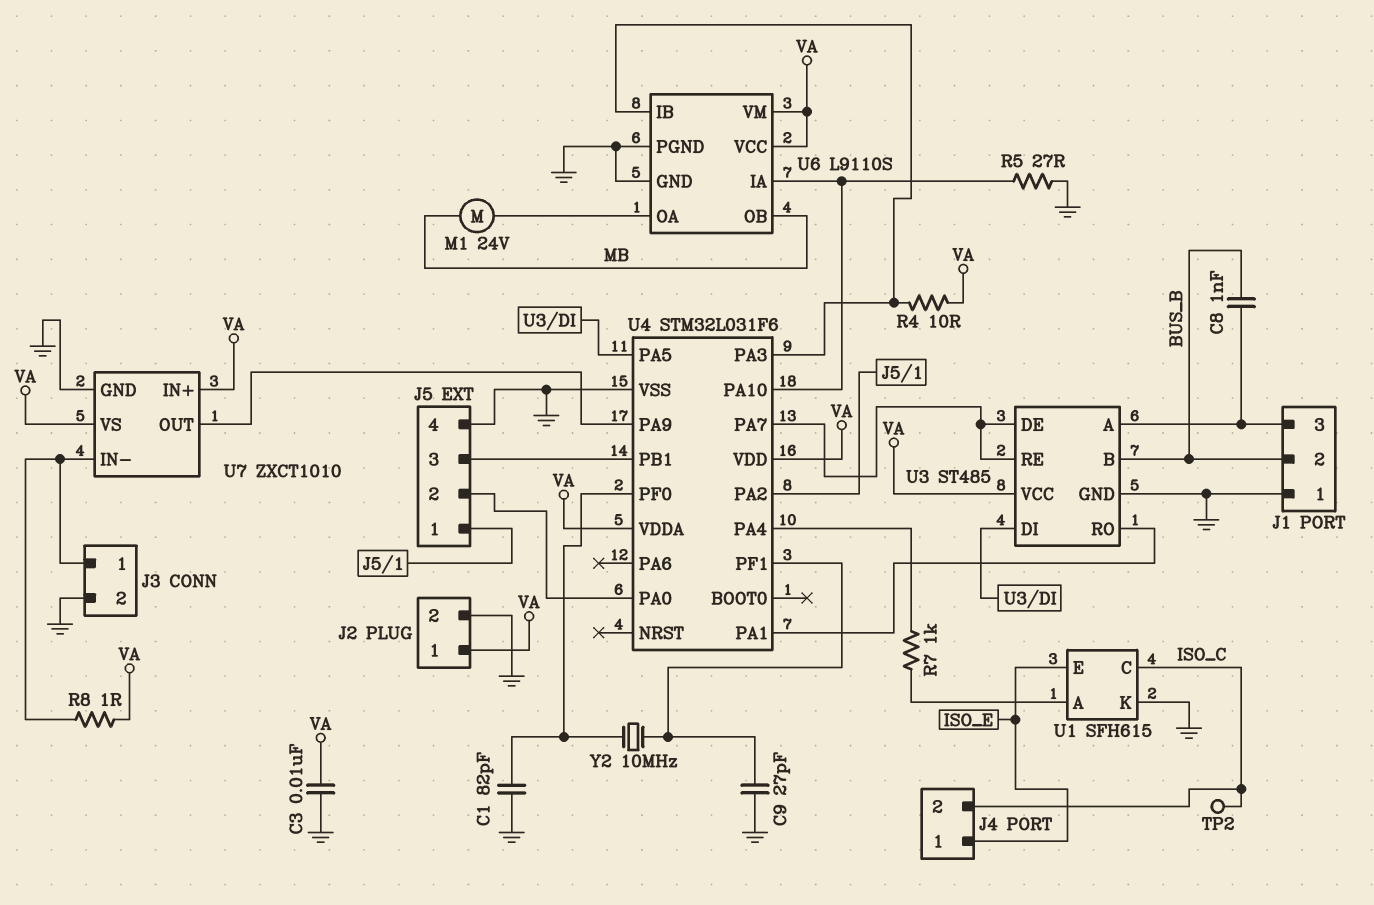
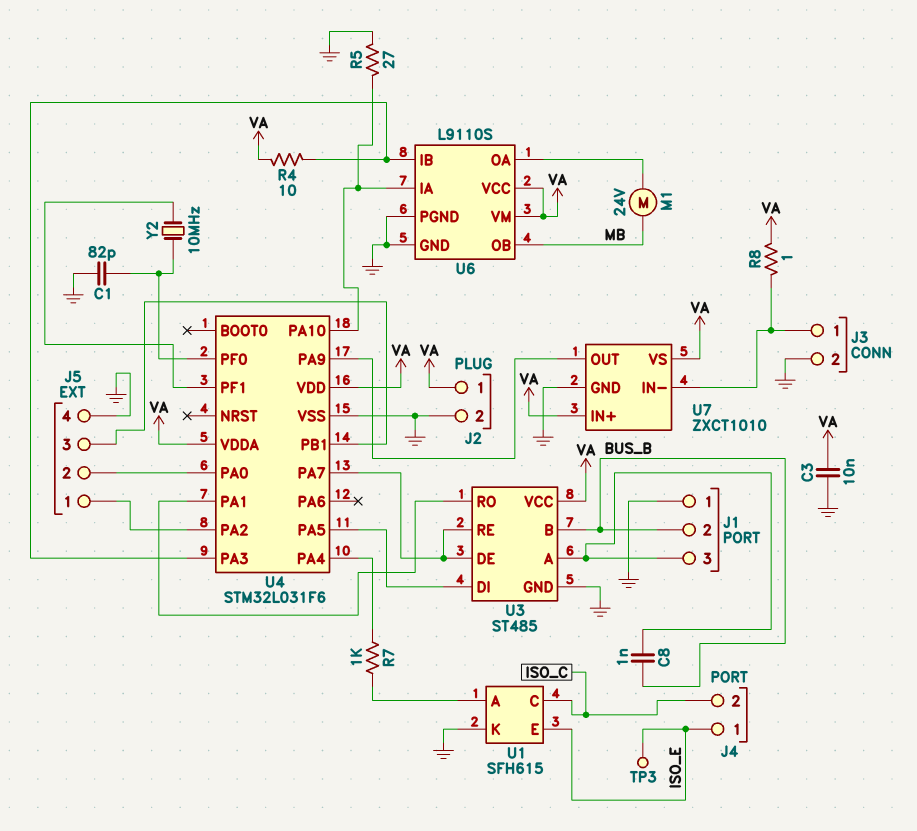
C9: 27pF (GND, U4/PF1) -> none
TP2: test point (ISO_C) -> none
TP3: none -> test point (ISO_E)

